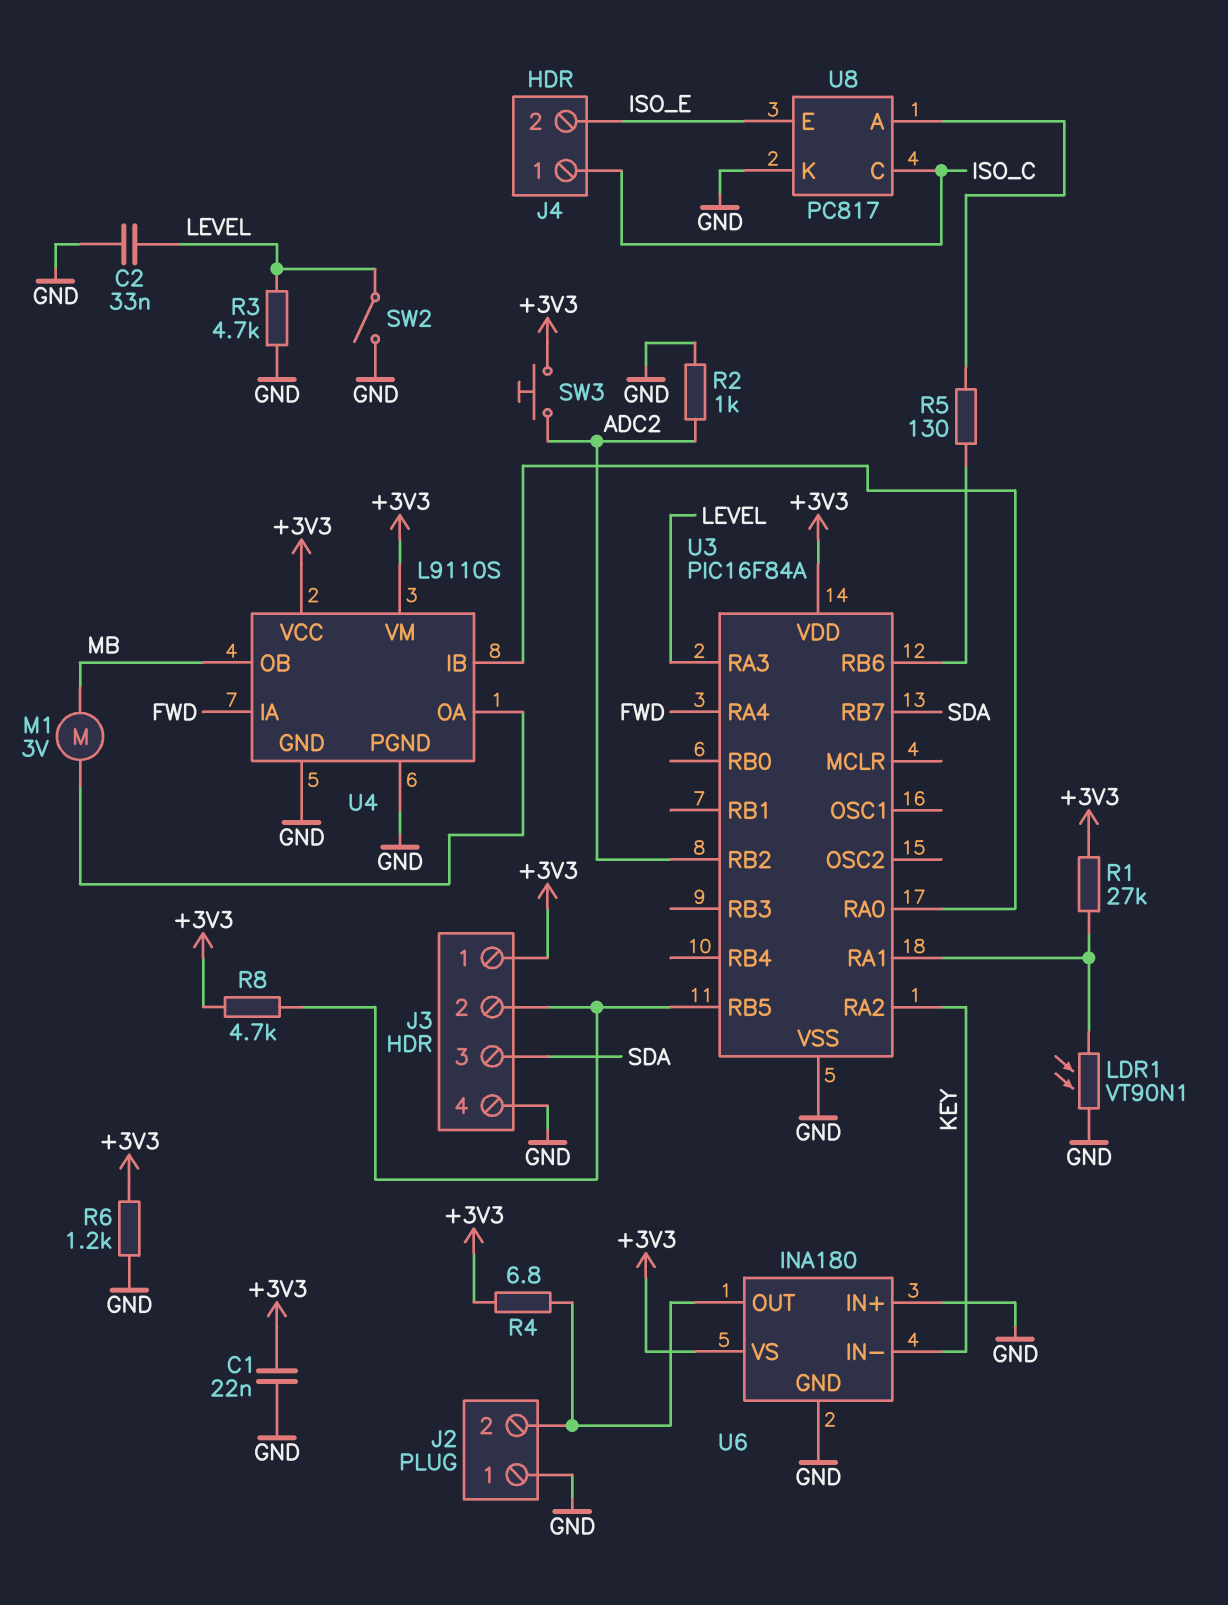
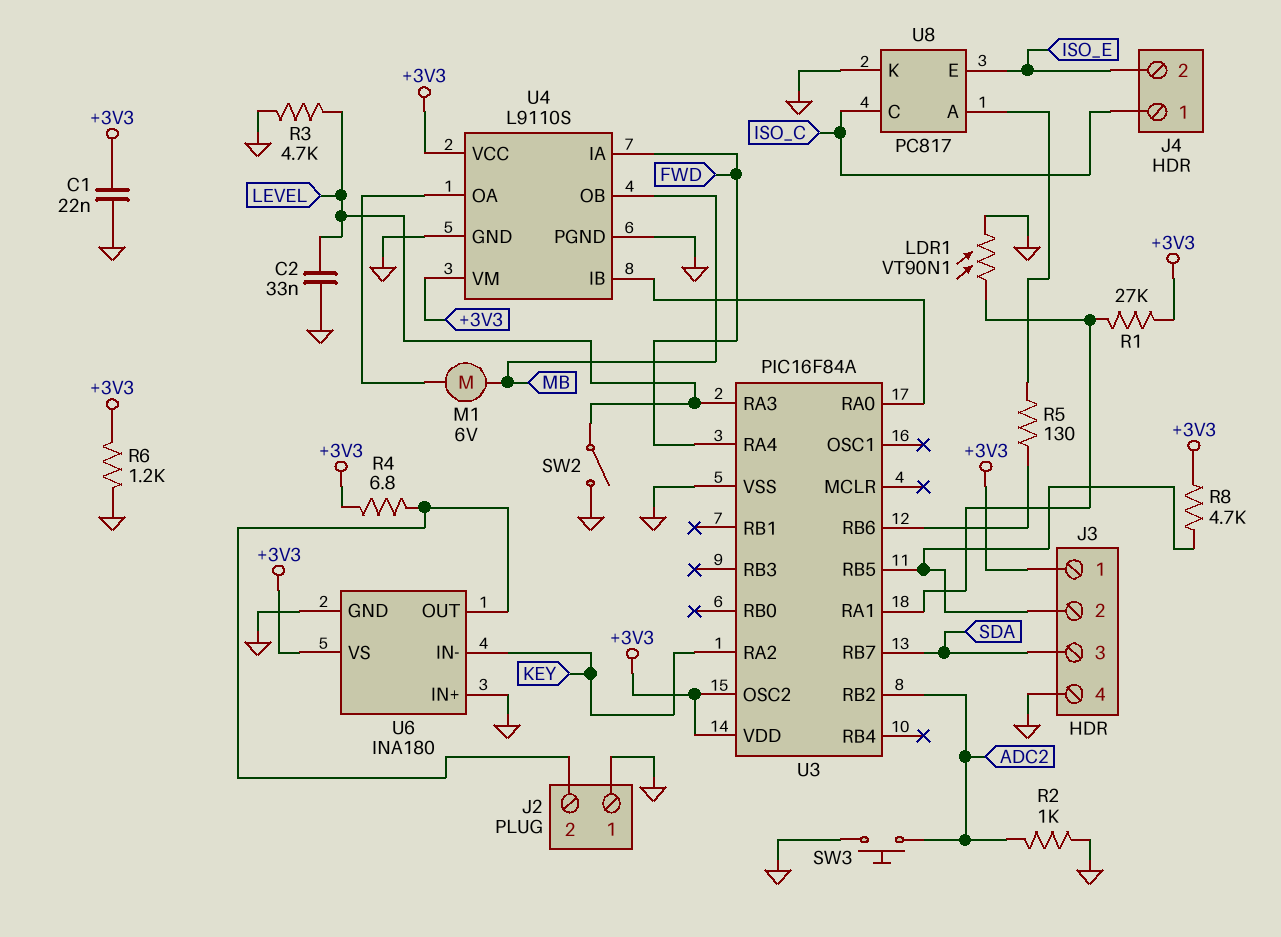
M1: motor 3V (MB, U4/OA) -> motor 6V (MB, U4/OA)
SW3: button (+3V3, ADC2) -> button (ADC2, GND)
U3 pin OSC2: none -> +3V3

